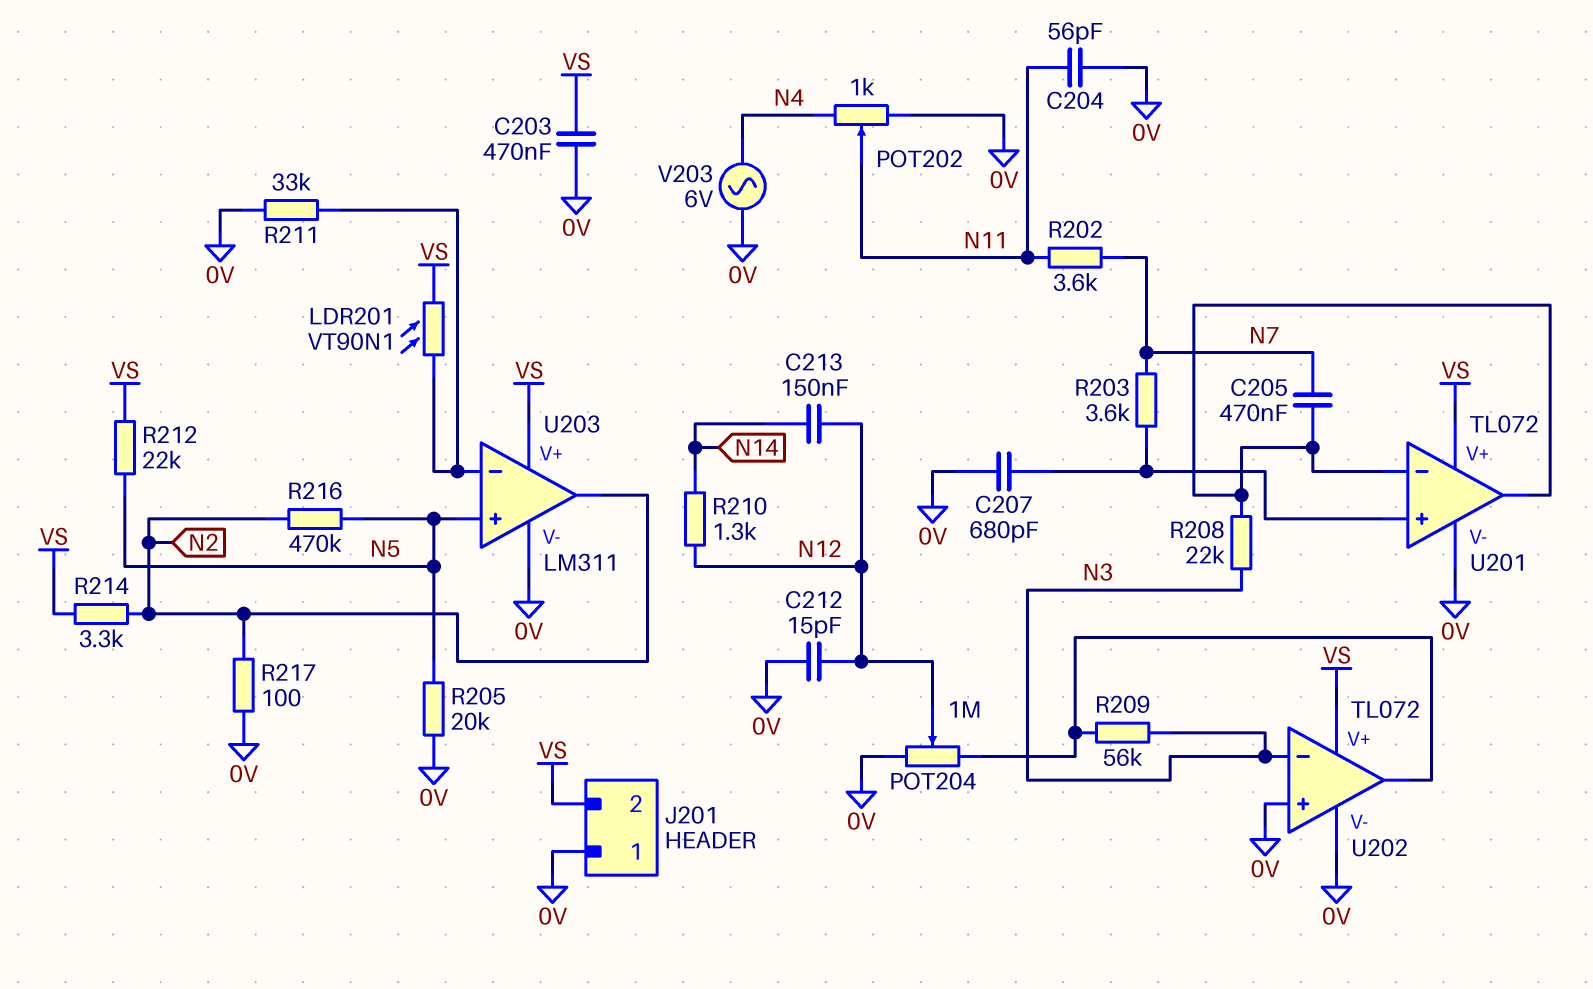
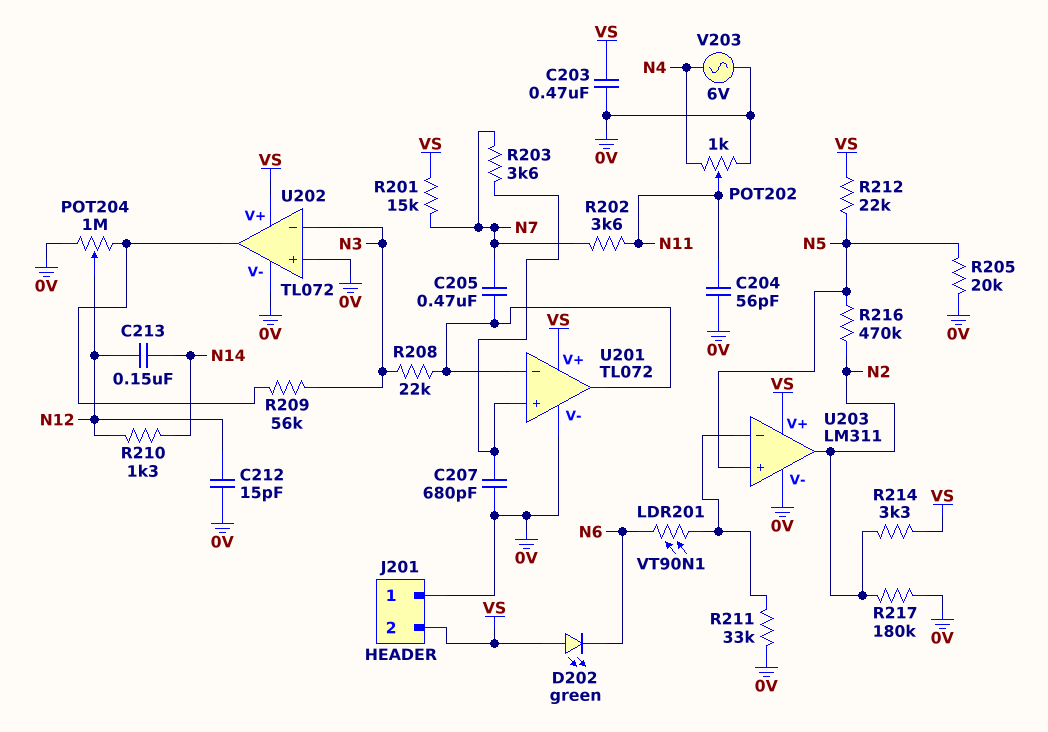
D202: none -> LED green (A VS, K N6)
LDR201: VT90N1 (U203/in-, VS) -> VT90N1 (N6, U203/in-)
R201: none -> 15k (N7, VS)
R217: 100 (0V, N2) -> 180k (0V, N2)

